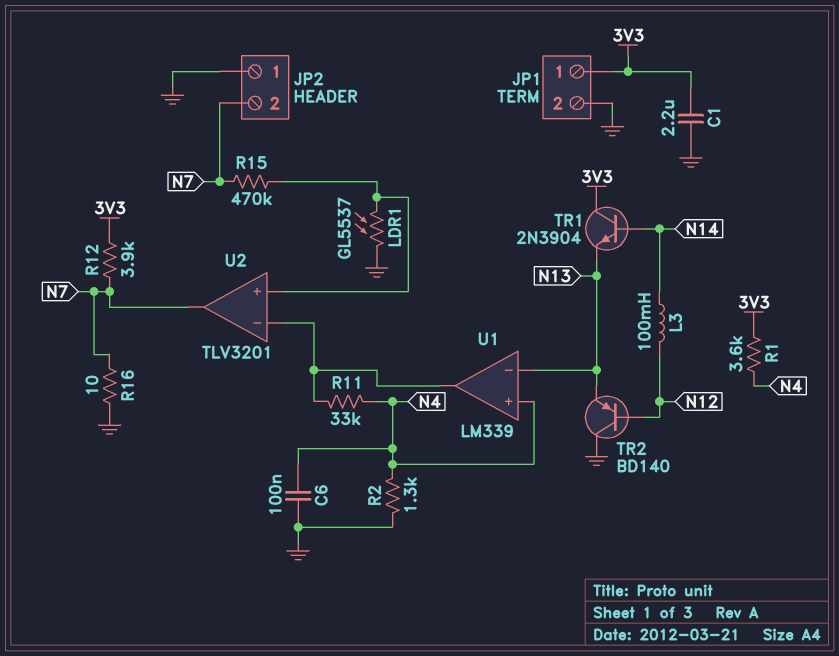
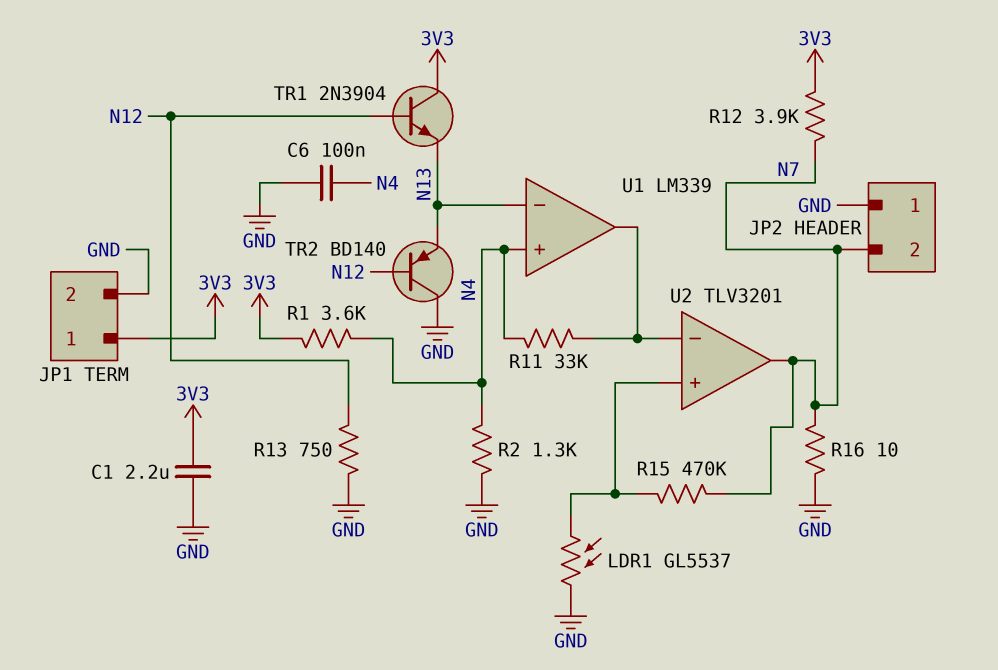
L3: 100mH (N12, N14) -> none
R13: none -> 750 (GND, N12)
TR1: NPN 2N3904 (B N14, C 3V3, E N13) -> NPN 2N3904 (B N12, C 3V3, E N13)

